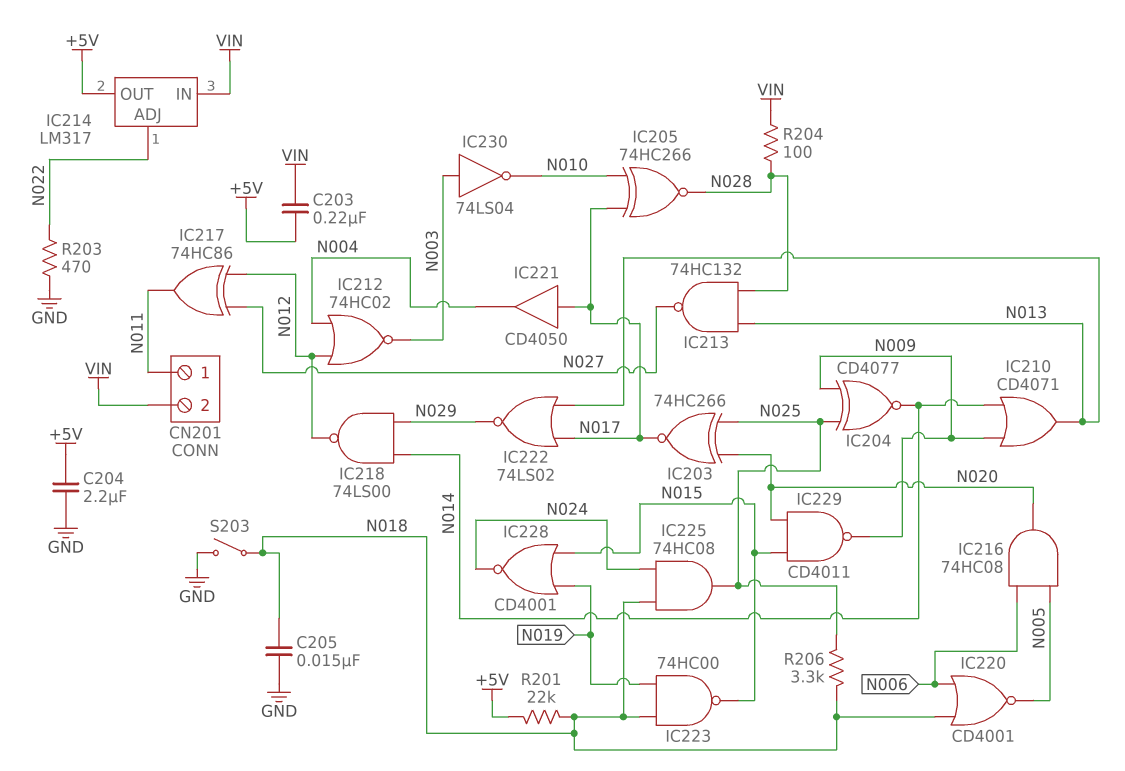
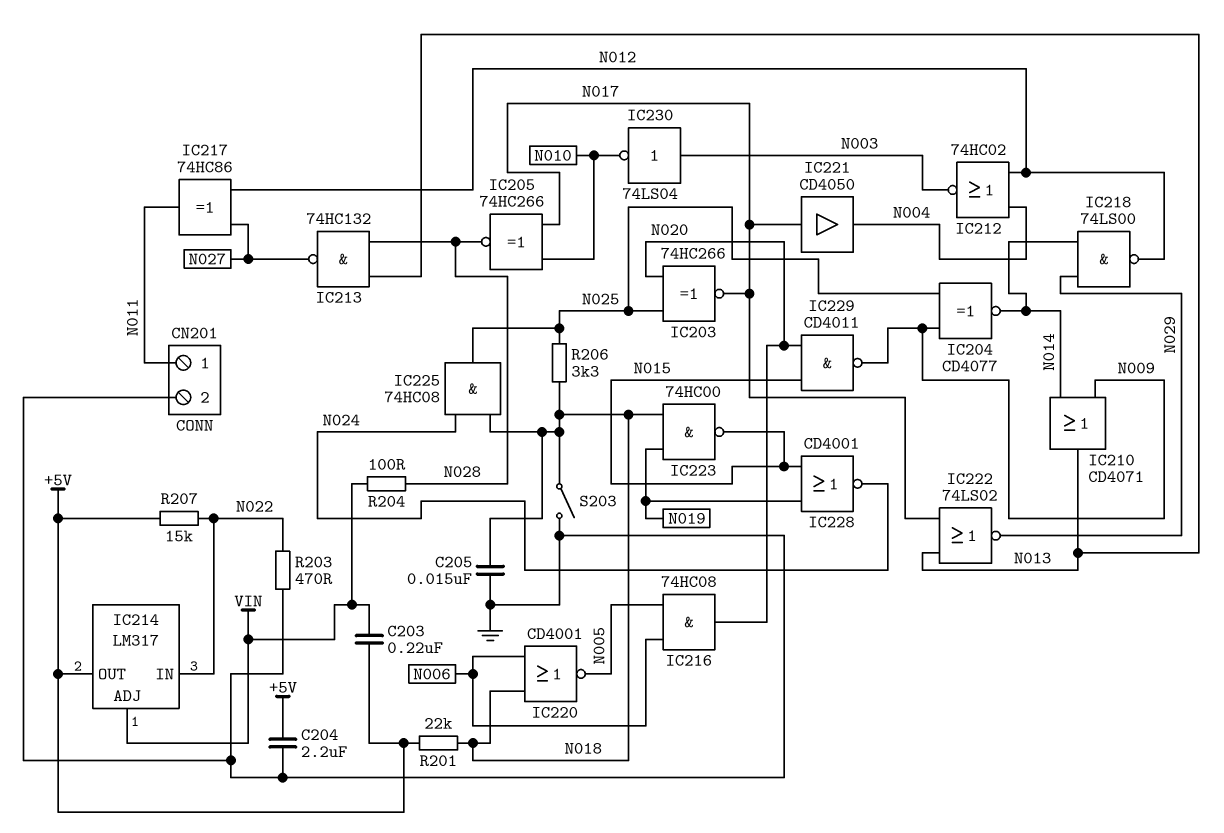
CN201 pin 2: VIN -> GND
IC214 pin ADJ: N022 -> VIN
IC214 pin IN: VIN -> N022
R207: none -> 15k (+5V, N022)

